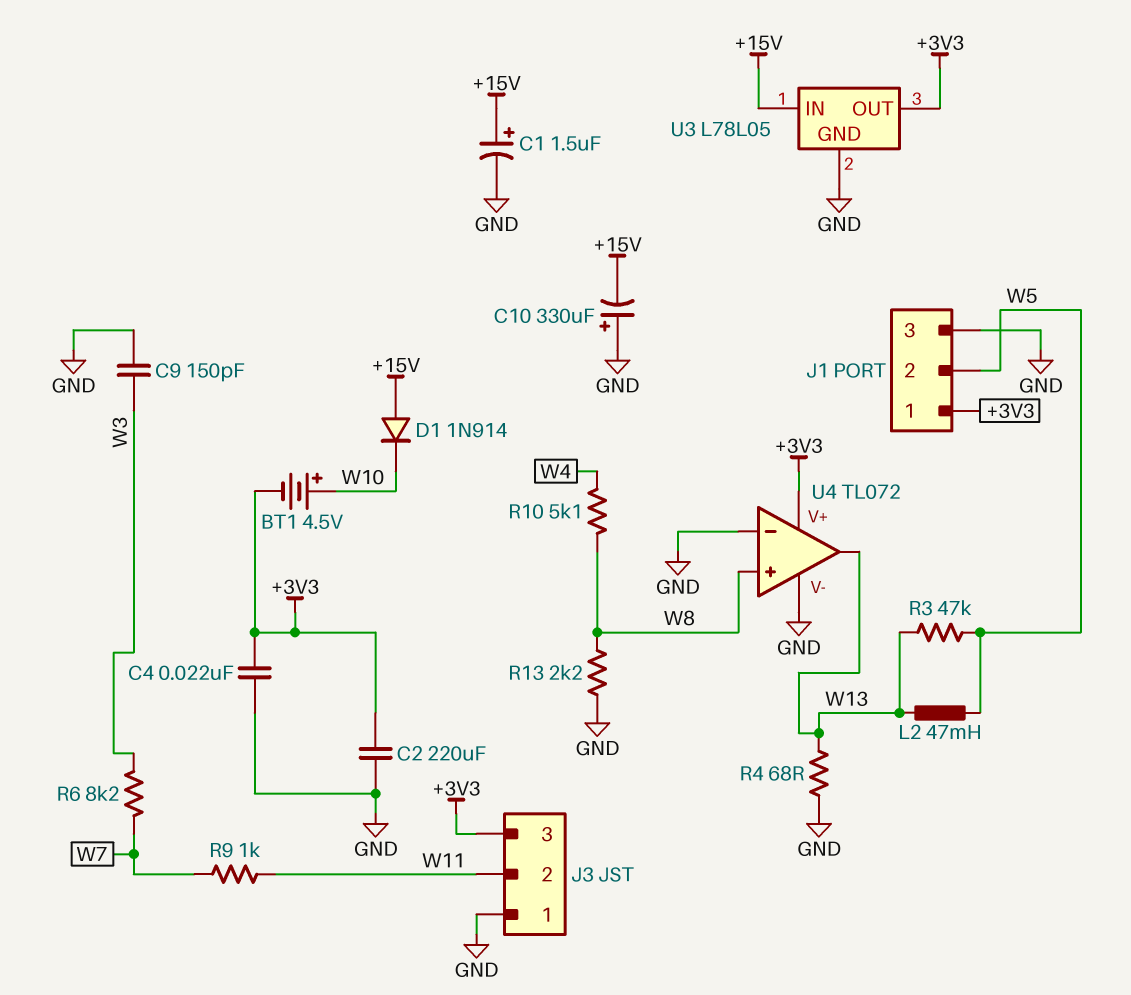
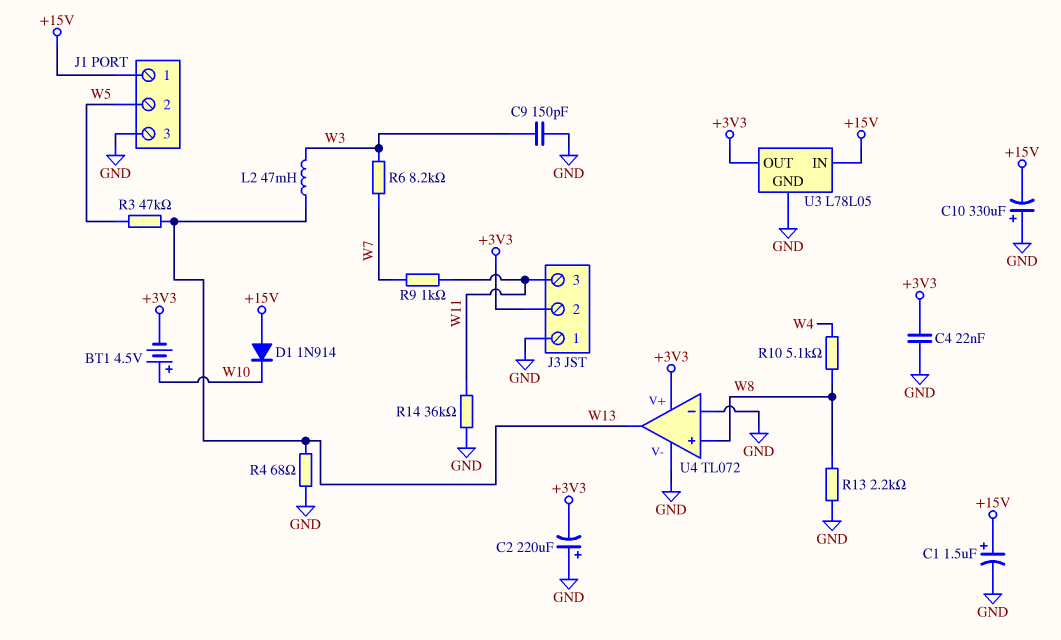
C2: 220uF (+3V3, GND) -> 220uF (plus GND, minus +3V3)
J1 pin 1: +3V3 -> +15V
J3 pin 2: W11 -> +3V3
J3 pin 3: +3V3 -> W11
L2: 47mH (W5, W13) -> 47mH (W3, W13)
R14: none -> 36k (GND, W11)

